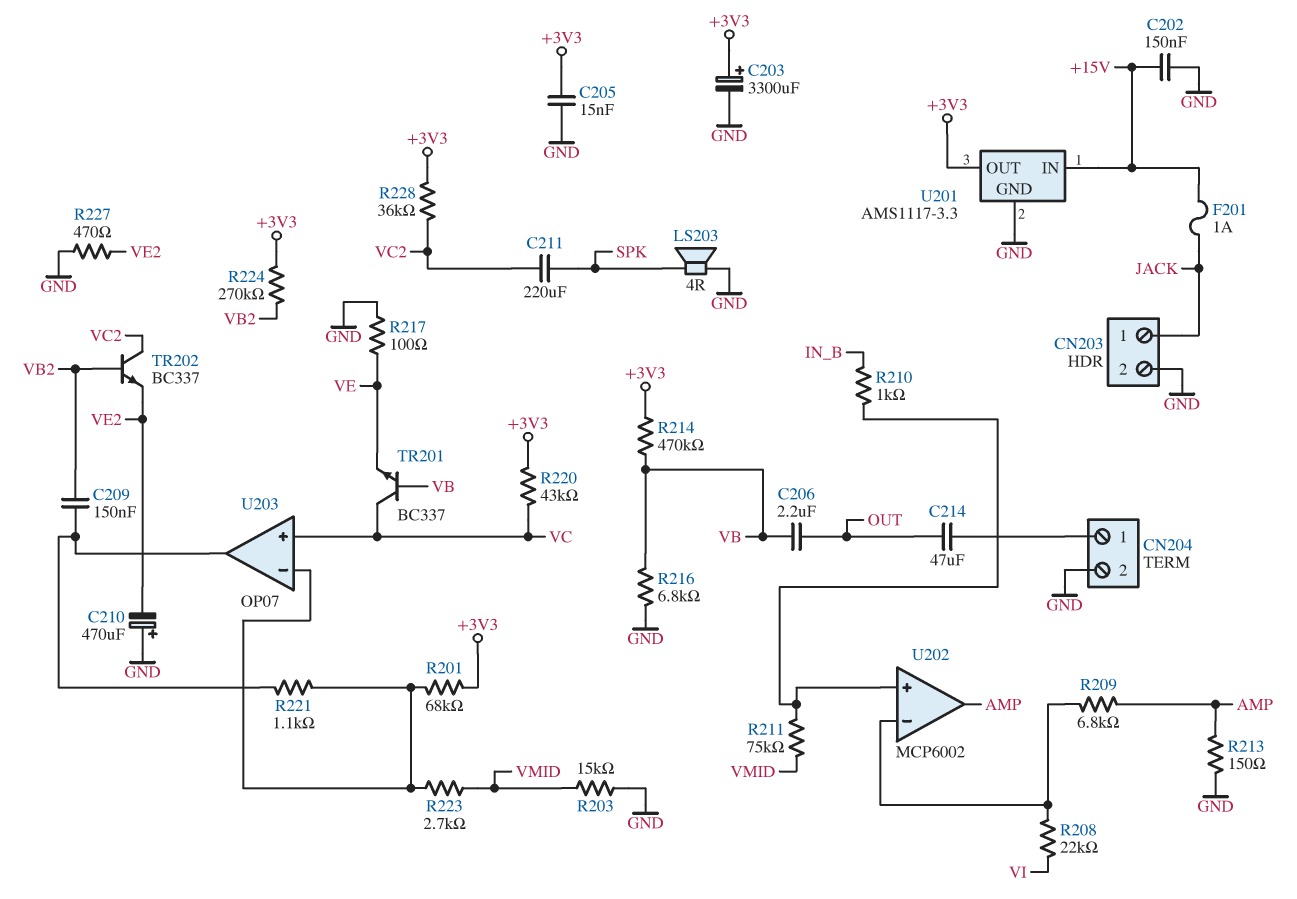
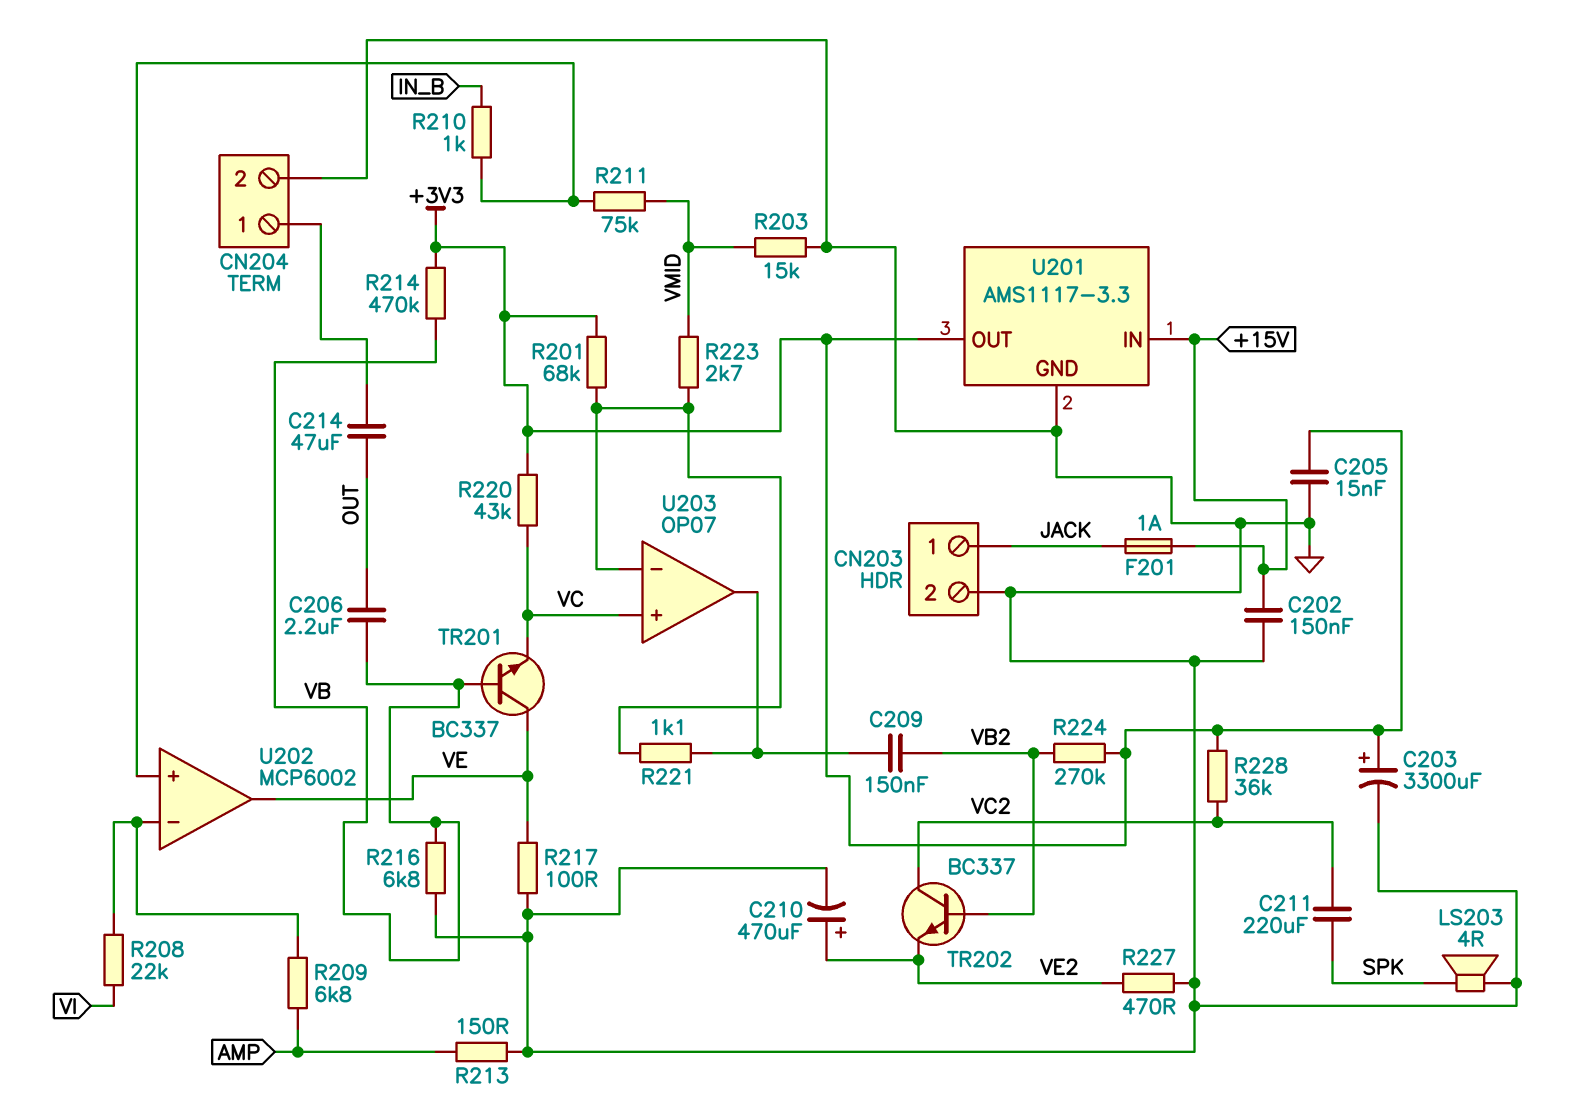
C210: 470uF (plus GND, minus VE2) -> 470uF (plus VE2, minus GND)
TR201: NPN BC337 (B VB, C VC, E VE) -> NPN BC337 (B VB, C VE, E VC)
U202 pin out: AMP -> VE

